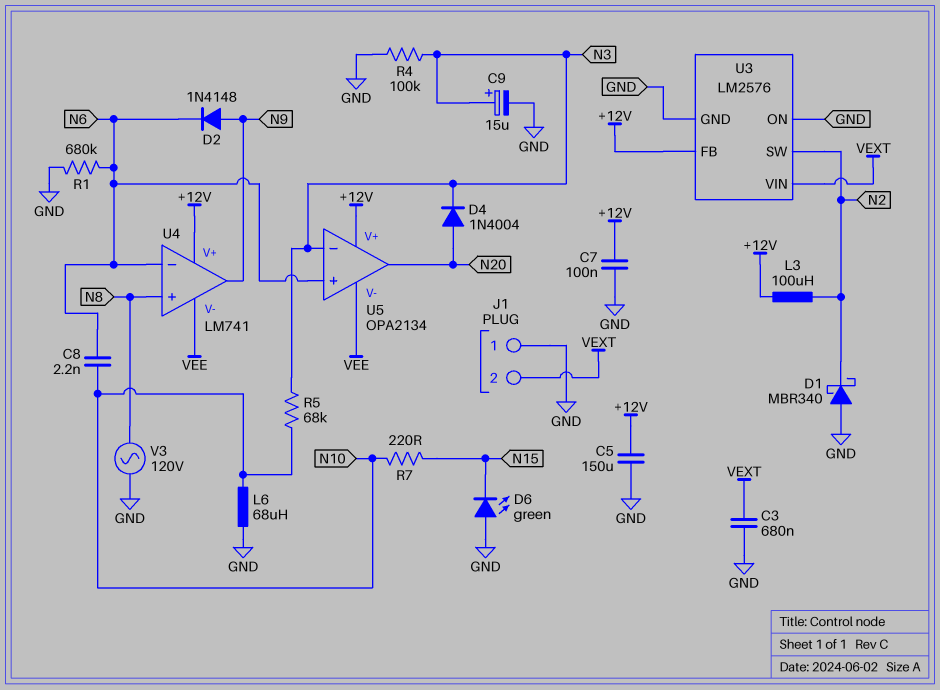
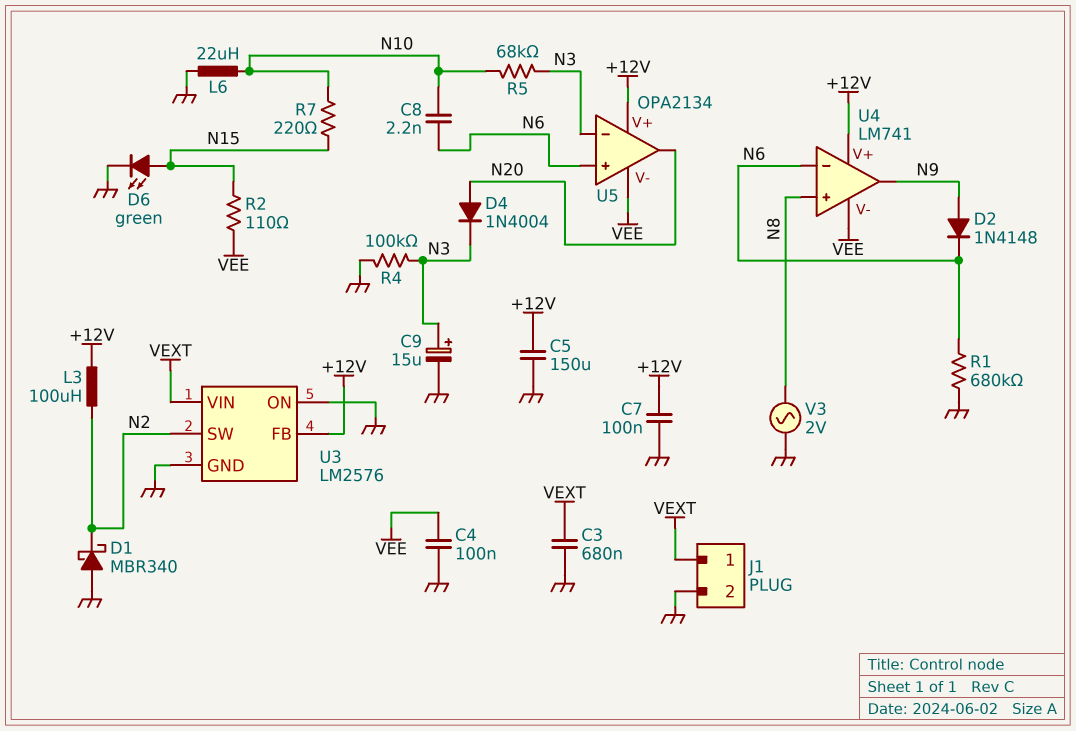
C4: none -> 100nF (GND, VEE)
D6: LED green (A GND, K N15) -> LED green (A N15, K GND)
J1 pin 1: GND -> VEXT
J1 pin 2: VEXT -> GND
L6: 68uH (GND, N10) -> 22uH (GND, N10)
R2: none -> 110 (N15, VEE)
V3: AC 120V (GND, N8) -> AC 2V (GND, N8)

